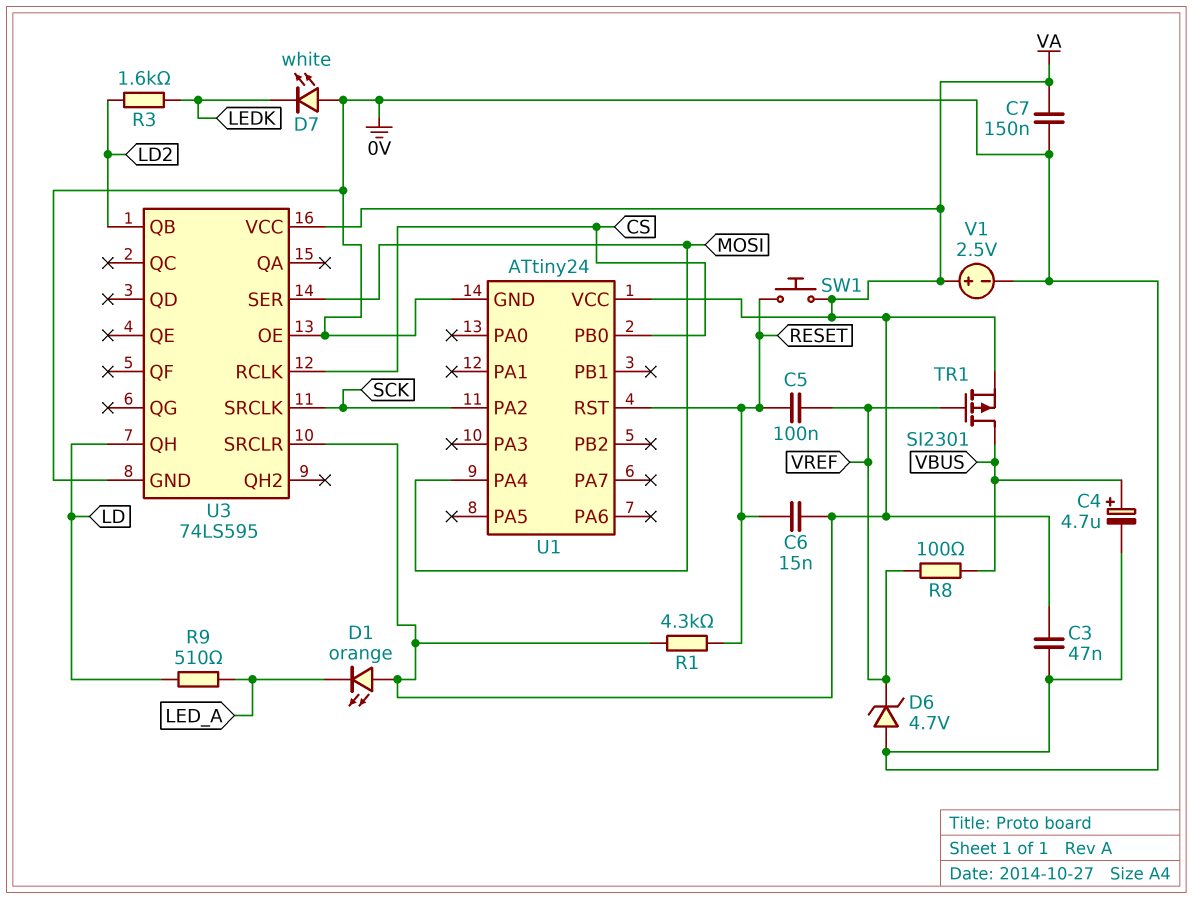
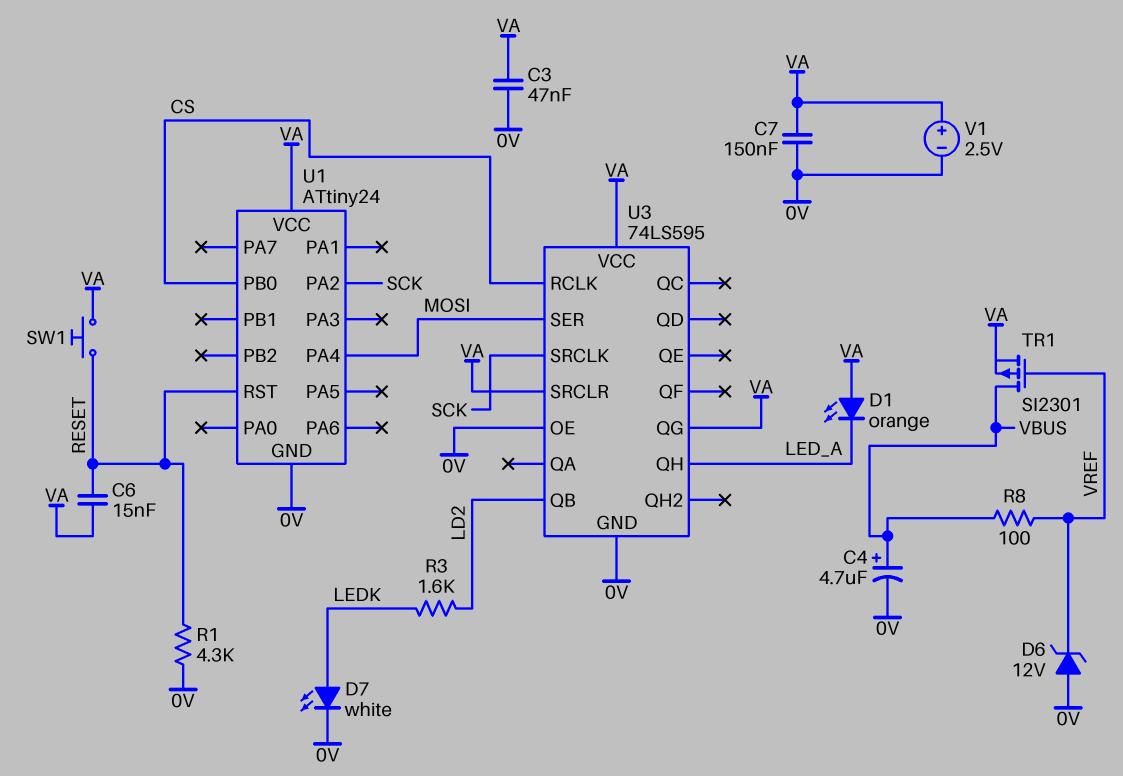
C5: 100nF (RESET, VREF) -> none
D6: zener 4.7V (A 0V, K VREF) -> zener 12V (A 0V, K VREF)
D7: LED white (A 0V, K LEDK) -> LED white (A LEDK, K 0V)
R1: 4.3k (RESET, VA) -> 4.3k (0V, RESET)
R9: 510 (LD, LED_A) -> none
U3 pin QG: none -> VA
U3 pin QH: LD -> LED_A

